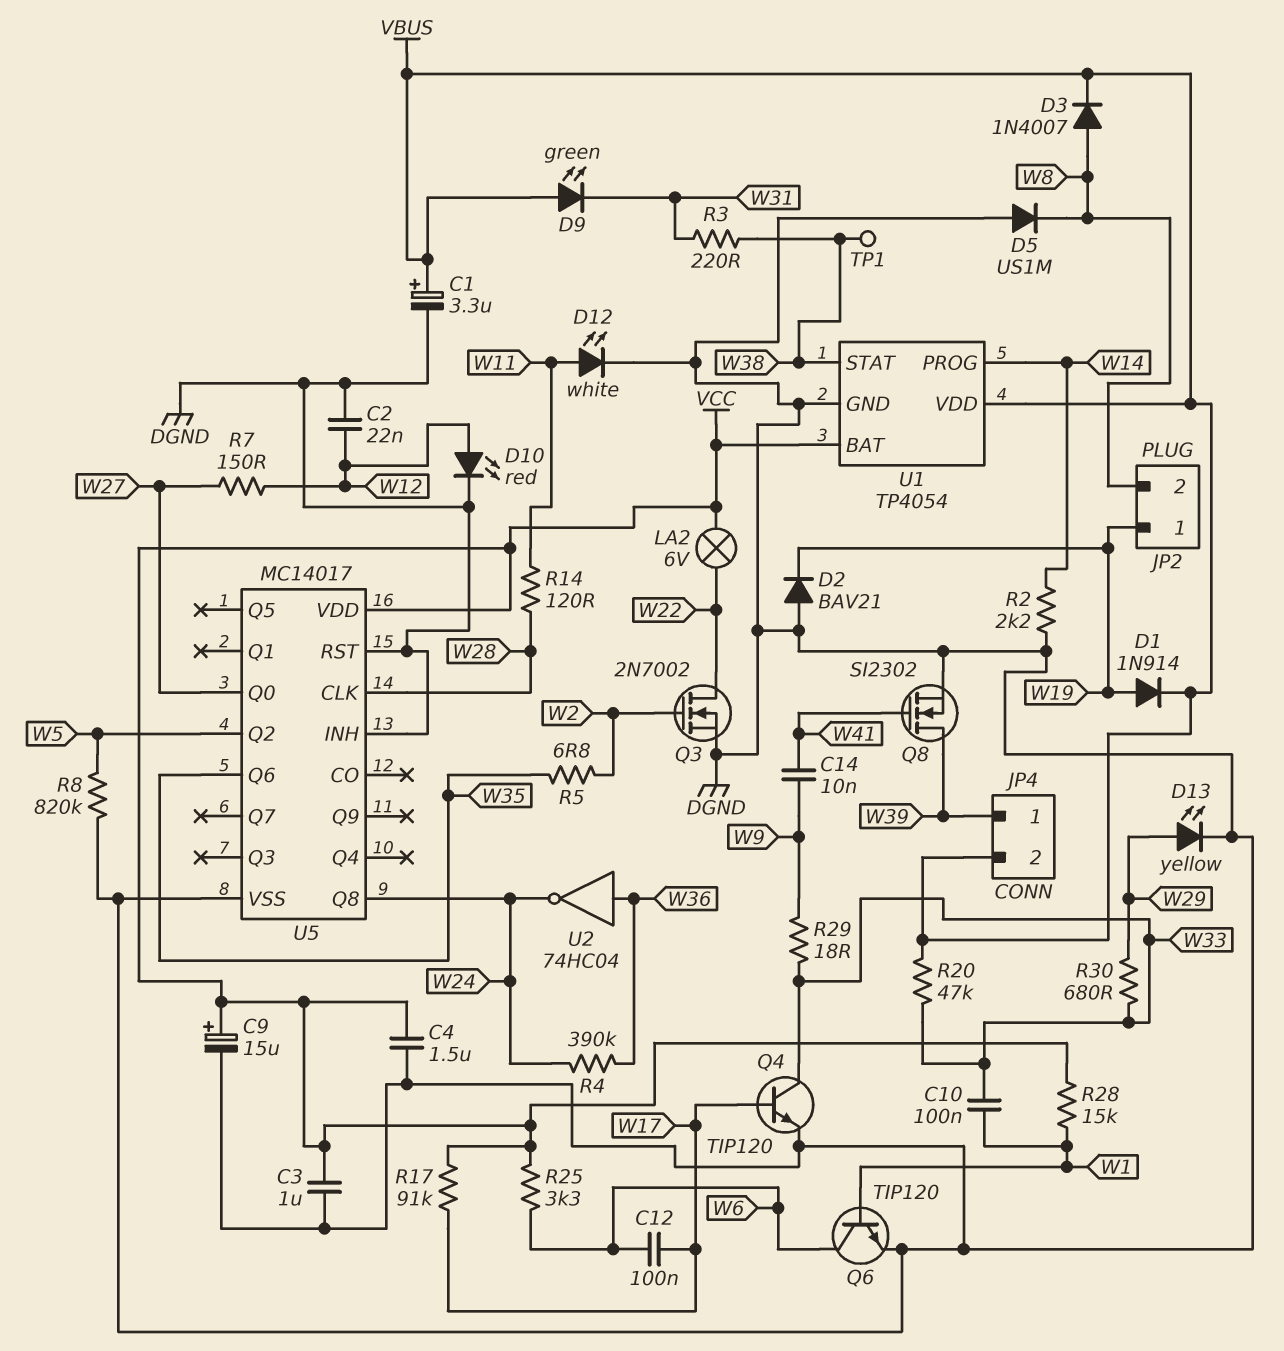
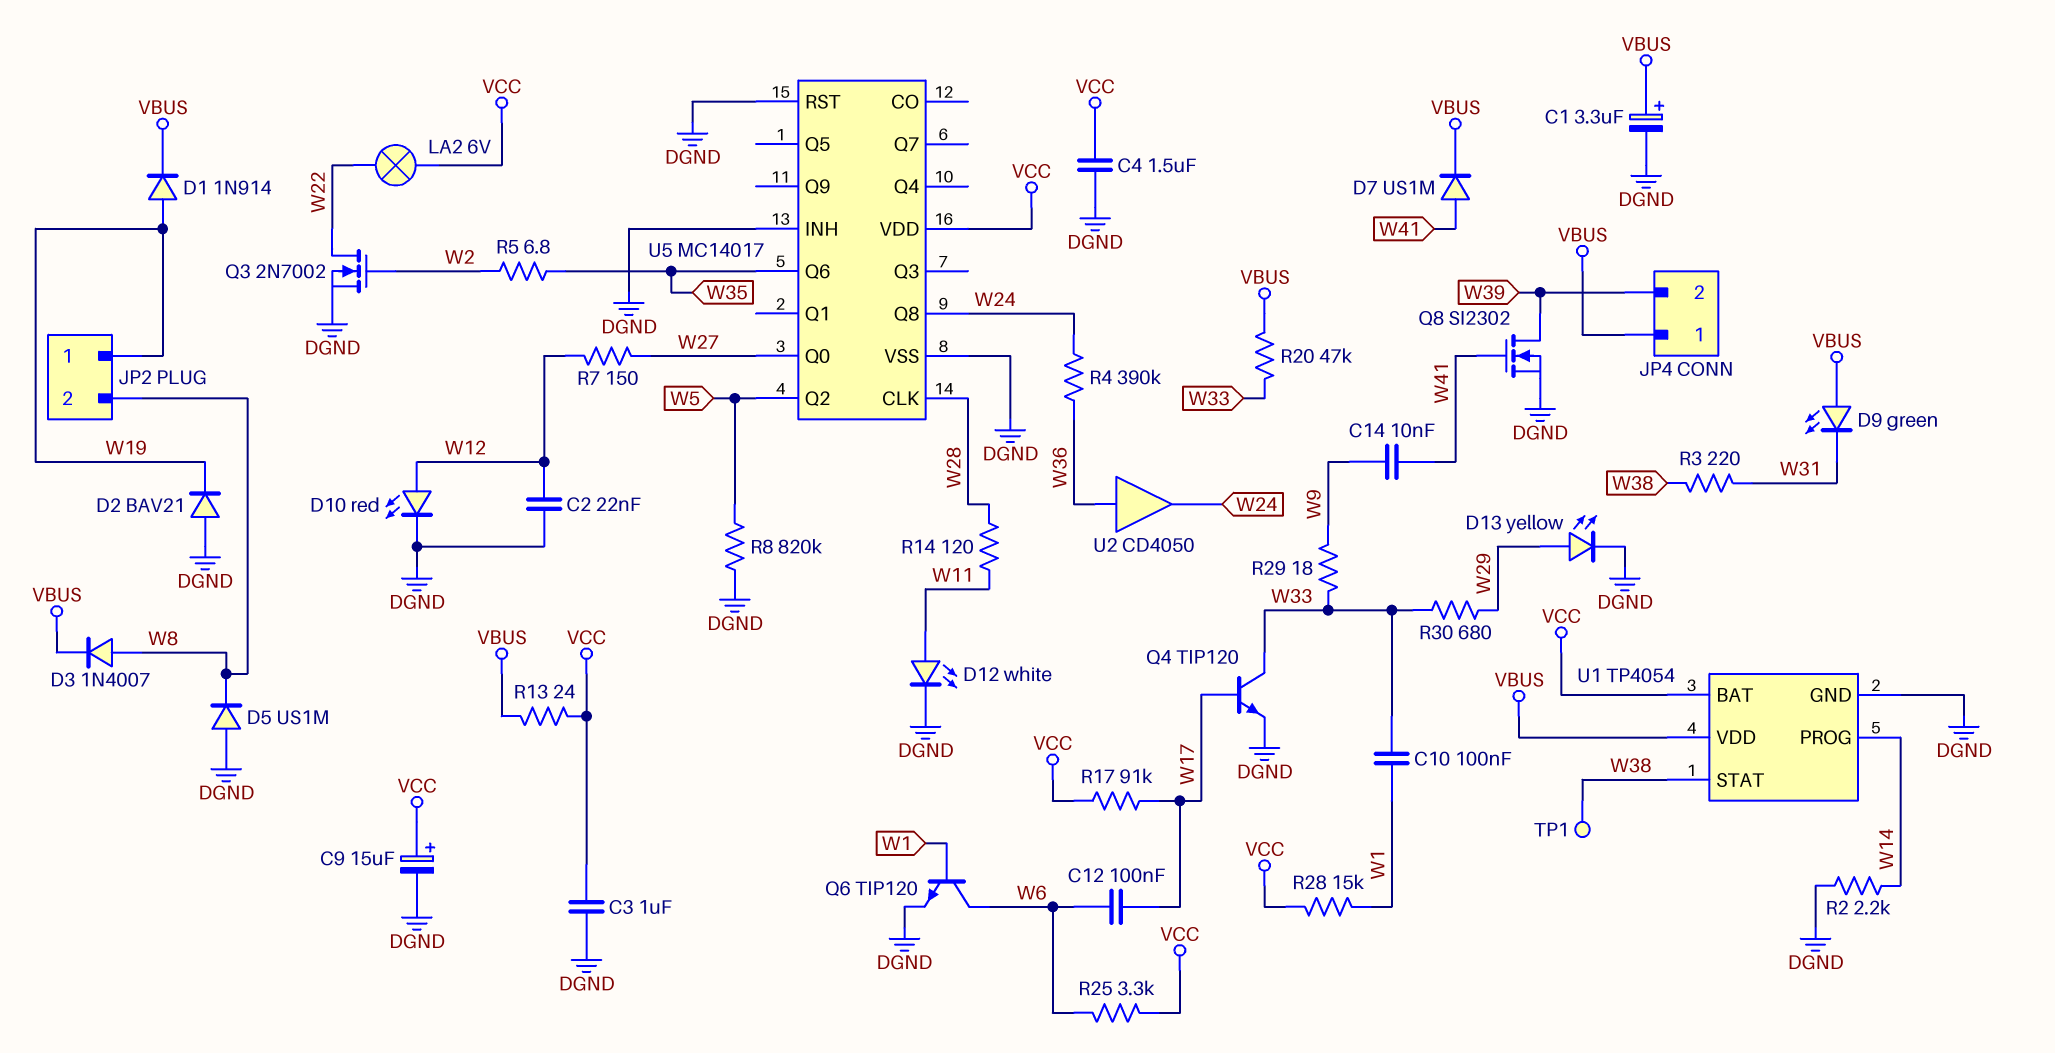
D7: none -> diode US1M (A W41, K VBUS)
JP4 pin 1: W39 -> VBUS
JP4 pin 2: VBUS -> W39
R13: none -> 24 (VBUS, VCC)
U2: NOT 74HC04 (in W36, out W24) -> buffer CD4050 (in W36, out W24)

